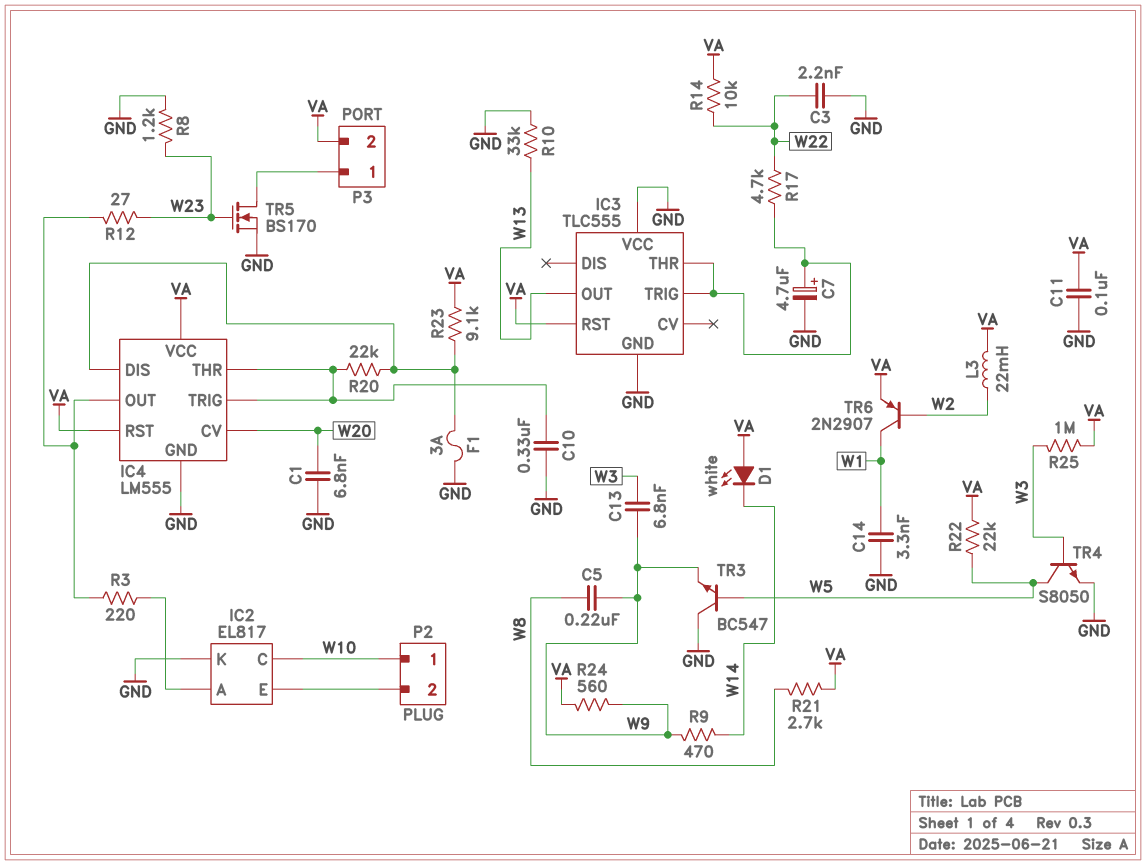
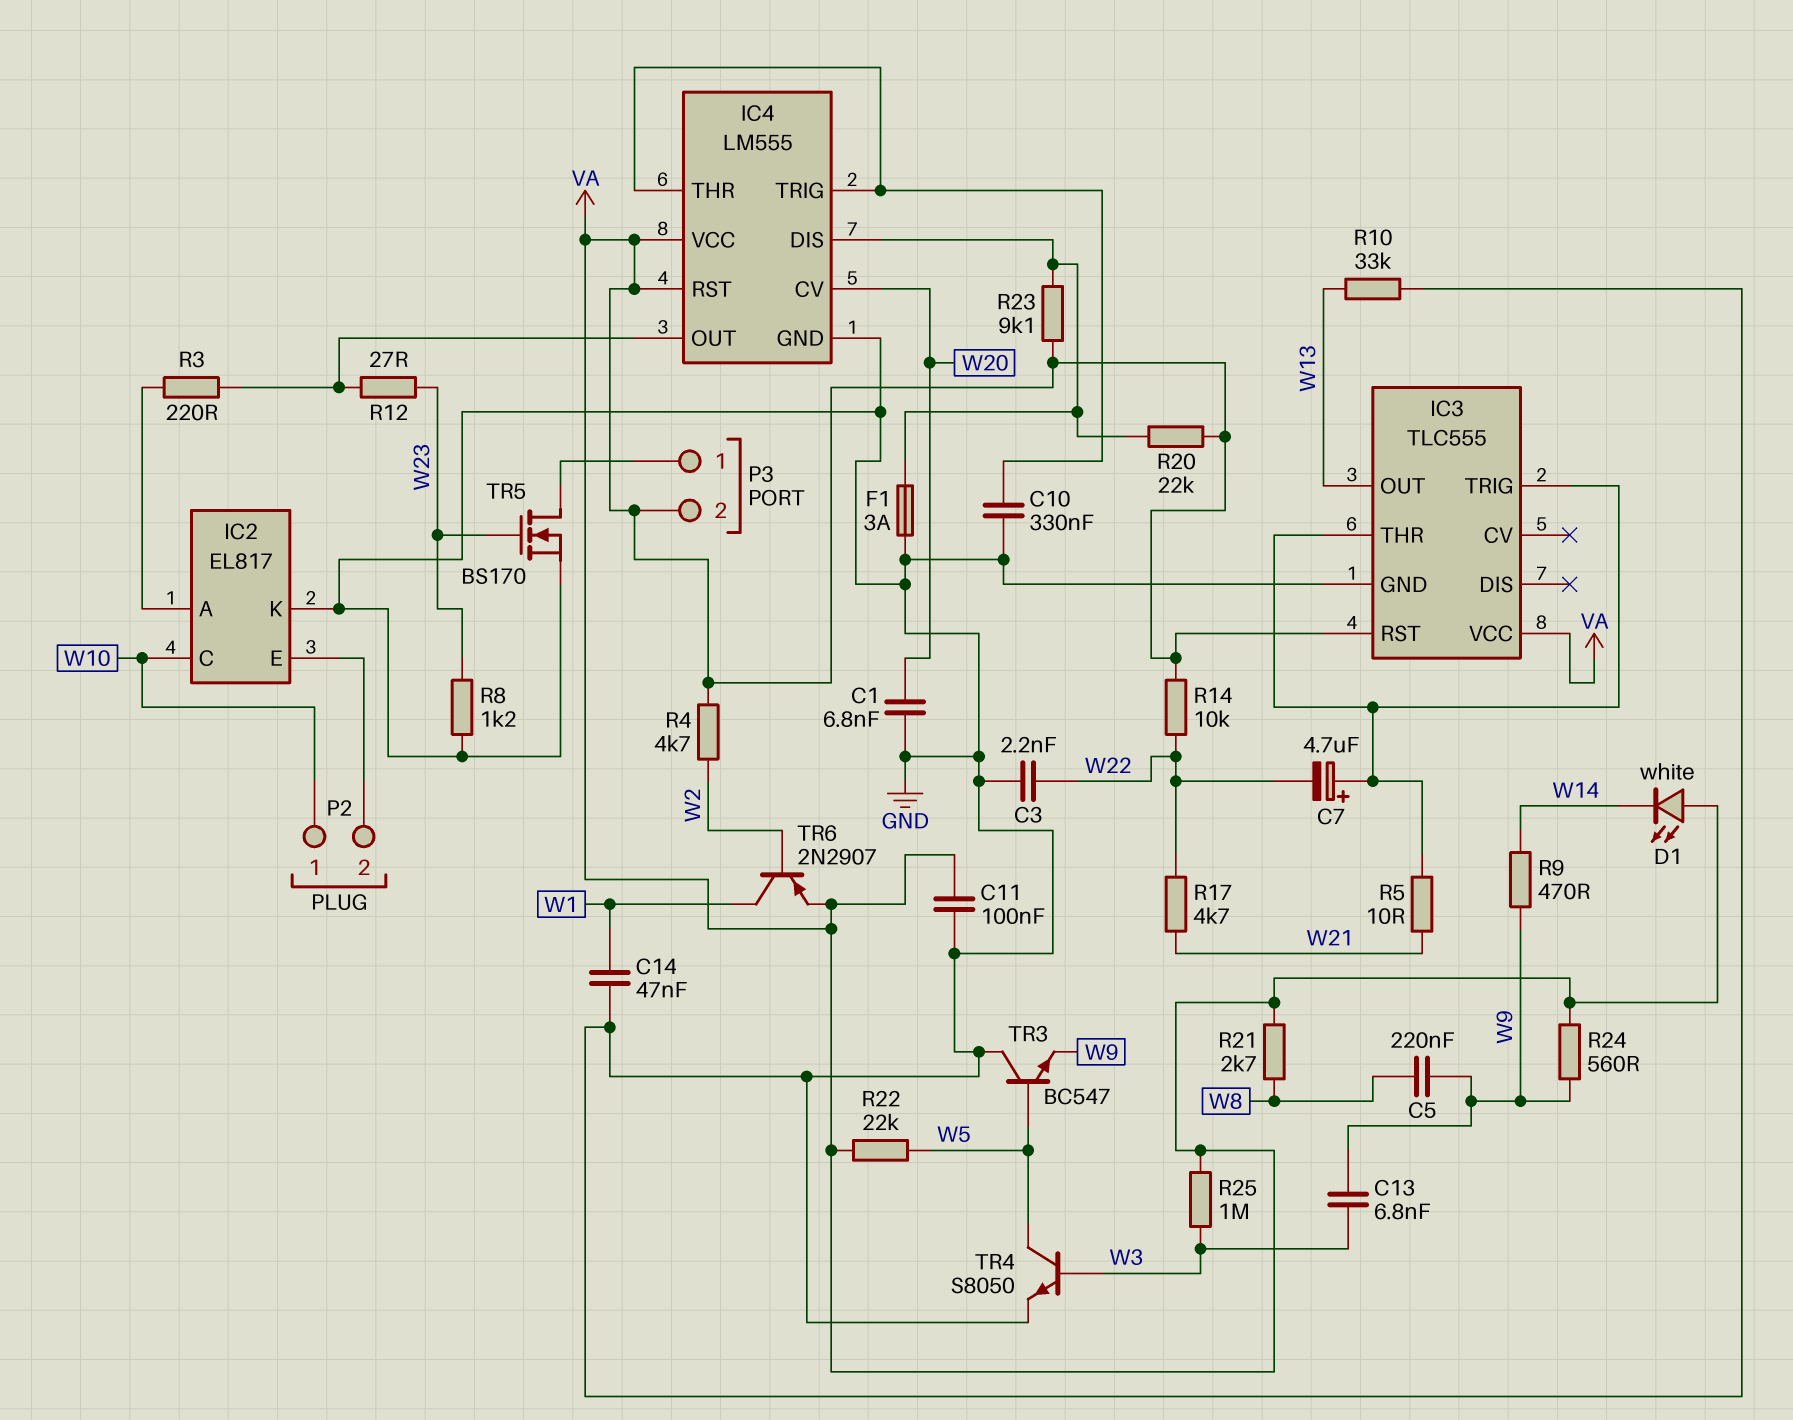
C7: 4.7uF (plus IC3/THR, minus GND) -> 4.7uF (plus IC3/THR, minus W22)
C14: 3.3nF (GND, W1) -> 47nF (GND, W1)
IC3 pin VCC: GND -> VA
L3: 22mH (VA, W2) -> none
R4: none -> 4.7k (VA, W2)
R5: none -> 10 (IC3/THR, W21)
R17: 4.7k (IC3/THR, W22) -> 4.7k (W21, W22)
R20: 22k (IC4/DIS, IC4/THR) -> 22k (IC4/DIS, VA)

